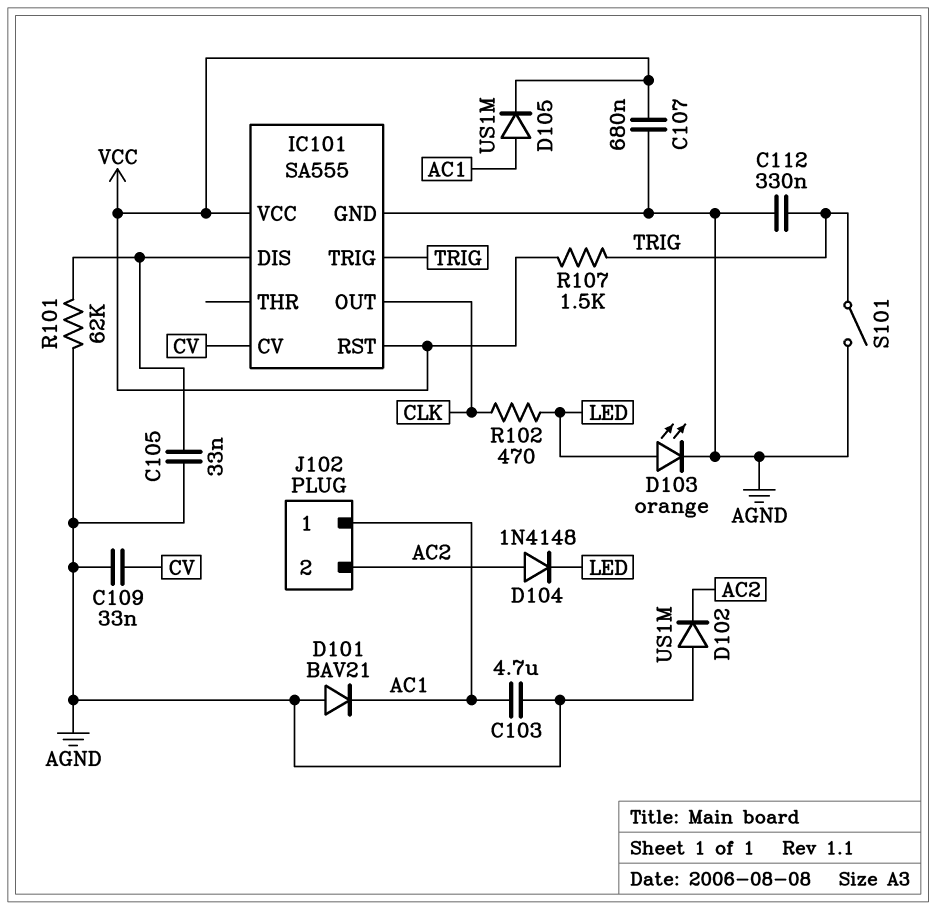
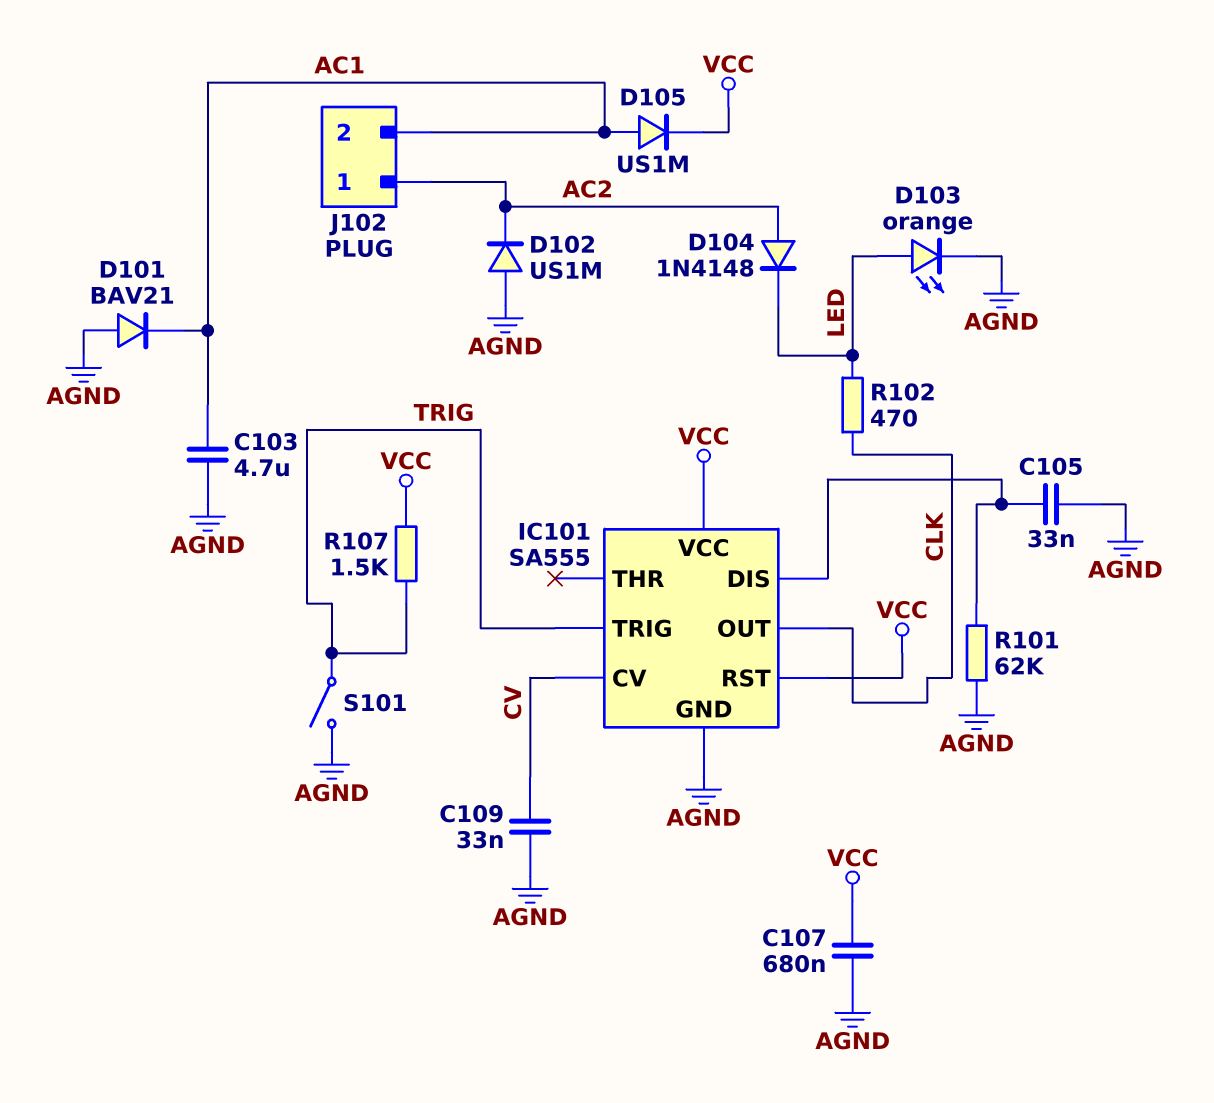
C112: 330nF (AGND, TRIG) -> none
J102 pin 1: AC1 -> AC2
J102 pin 2: AC2 -> AC1

